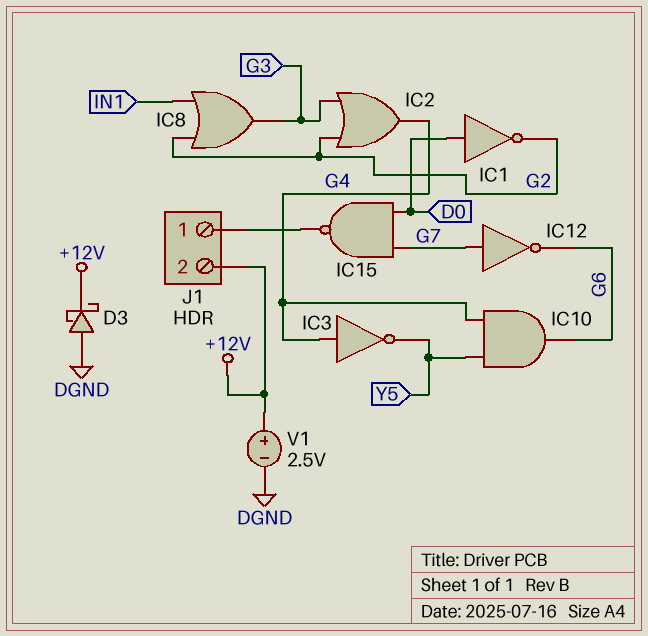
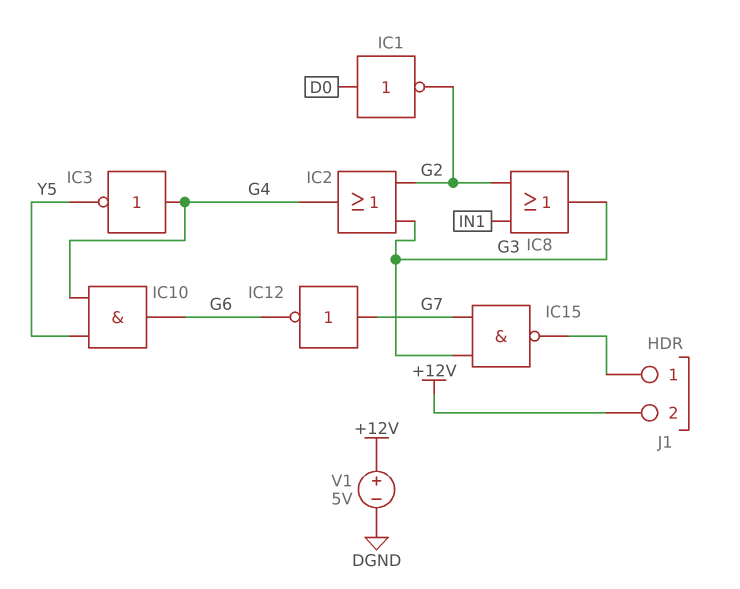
D3: schottky (A DGND, K +12V) -> none
IC15: NAND (in D0, in G7, out J1/1) -> NAND (in G3, in G7, out J1/1)
V1: 2.5V (plus +12V, minus DGND) -> 5V (plus +12V, minus DGND)

